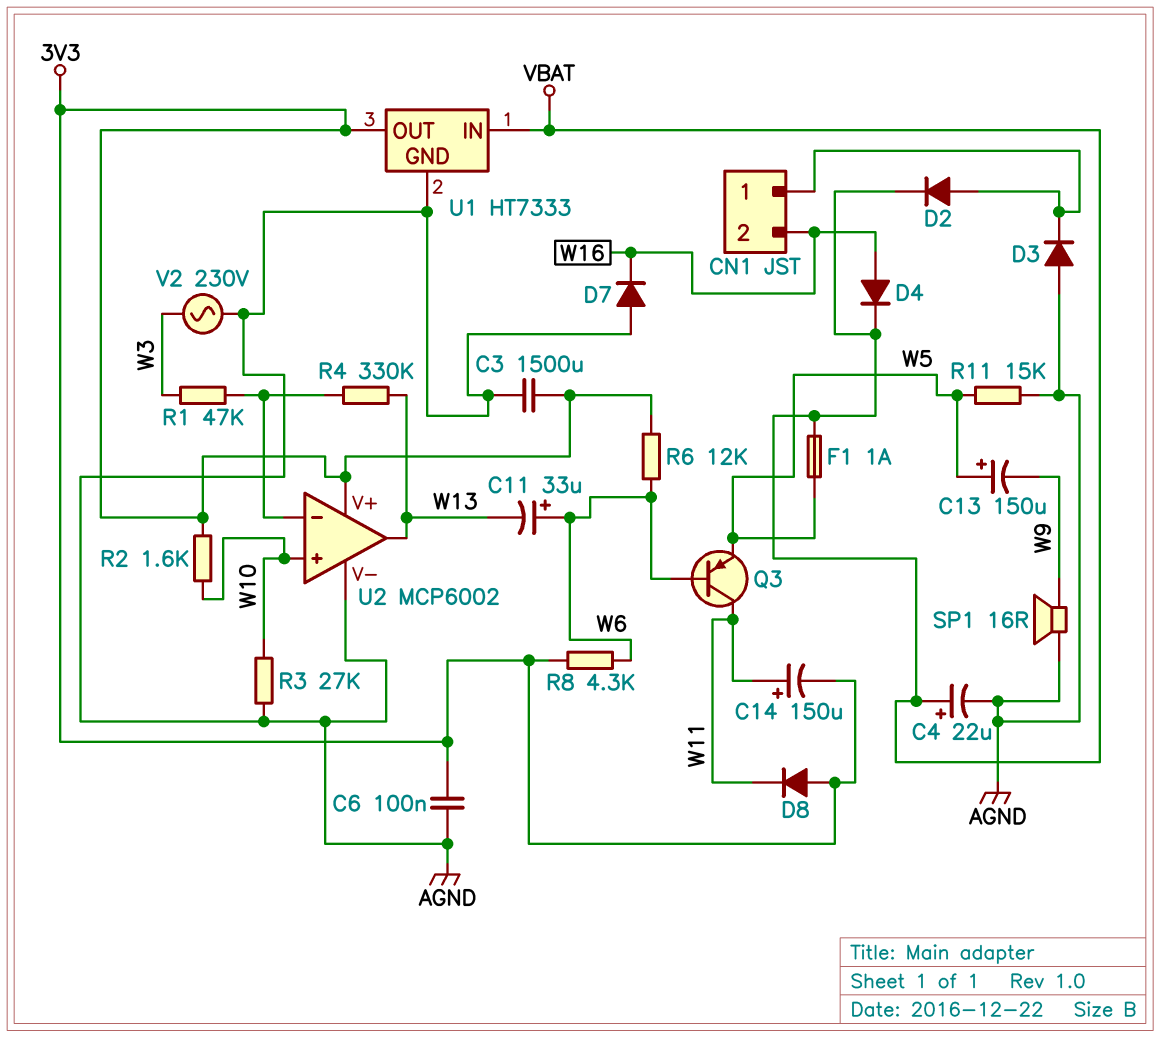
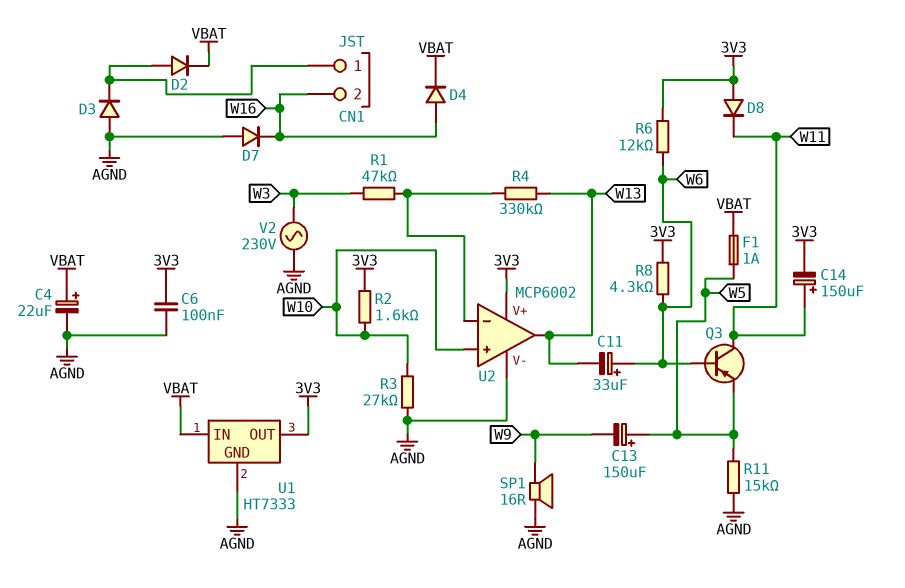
C3: 1500uF (3V3, AGND) -> none

